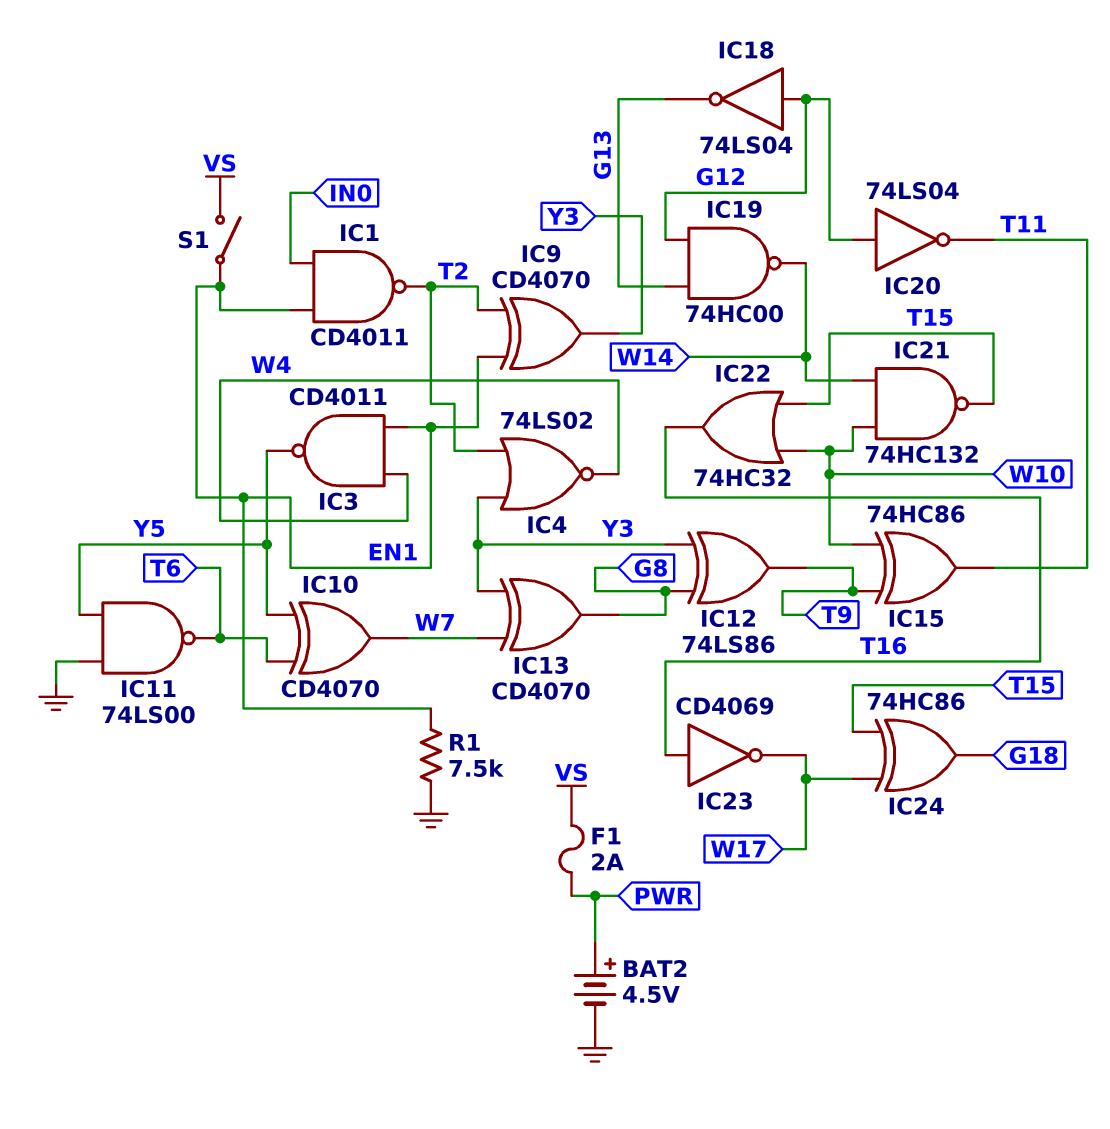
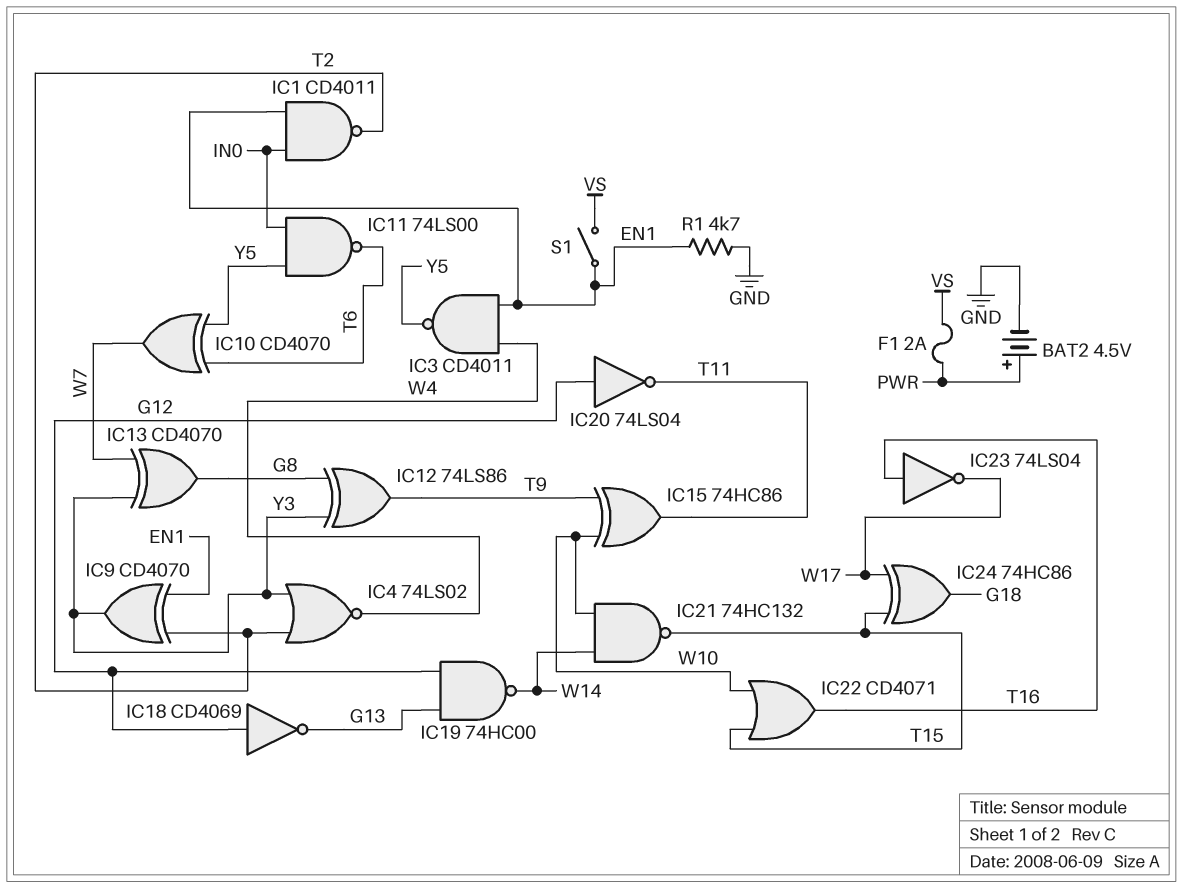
IC11: NAND 74LS00 (in GND, in Y5, out T6) -> NAND 74LS00 (in IN0, in Y5, out T6)
IC18: NOT 74LS04 (in G12, out G13) -> NOT CD4069 (in G12, out G13)
IC22: OR 74HC32 (in T15, in W10, out T16) -> OR CD4071 (in T15, in W10, out T16)
IC23: NOT CD4069 (in T16, out W17) -> NOT 74LS04 (in T16, out W17)
R1: 7.5k (EN1, GND) -> 4.7k (EN1, GND)

